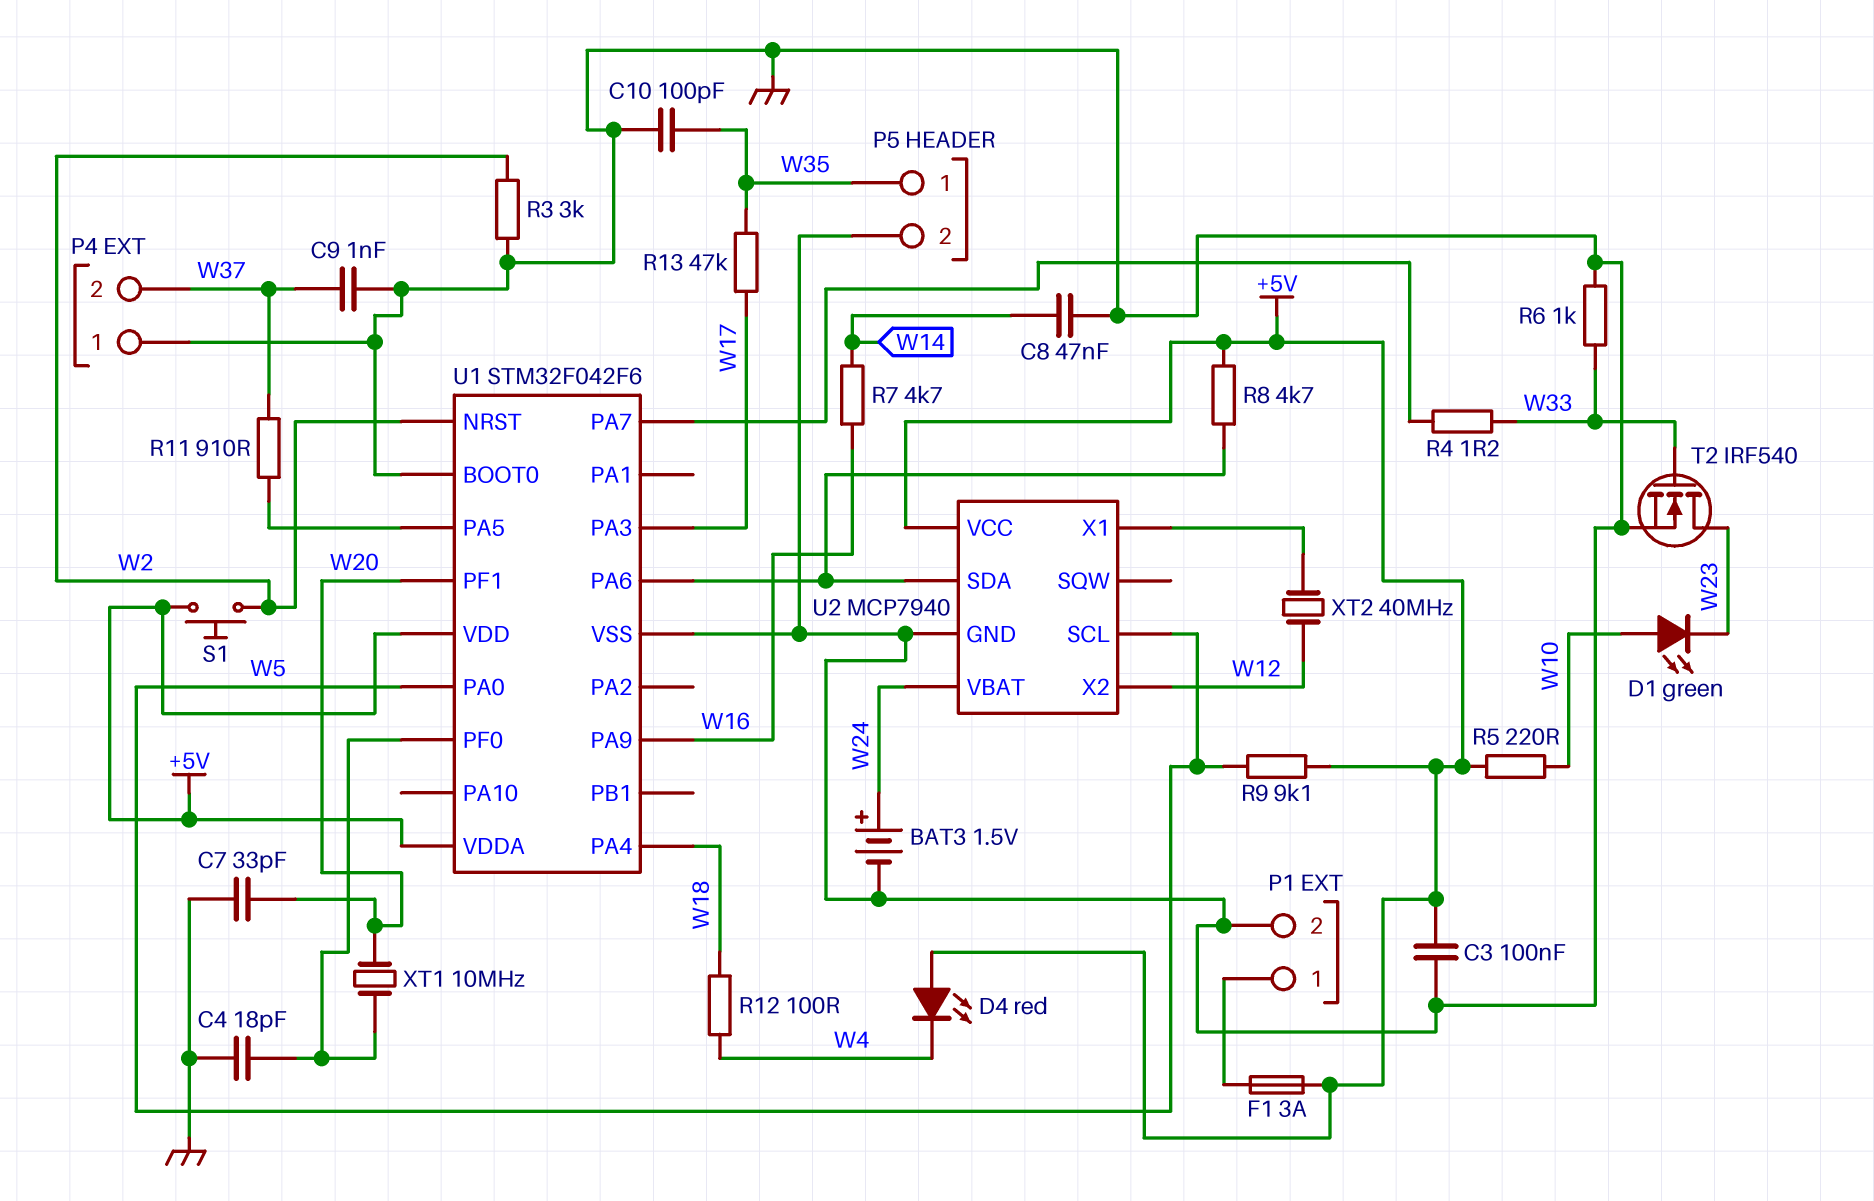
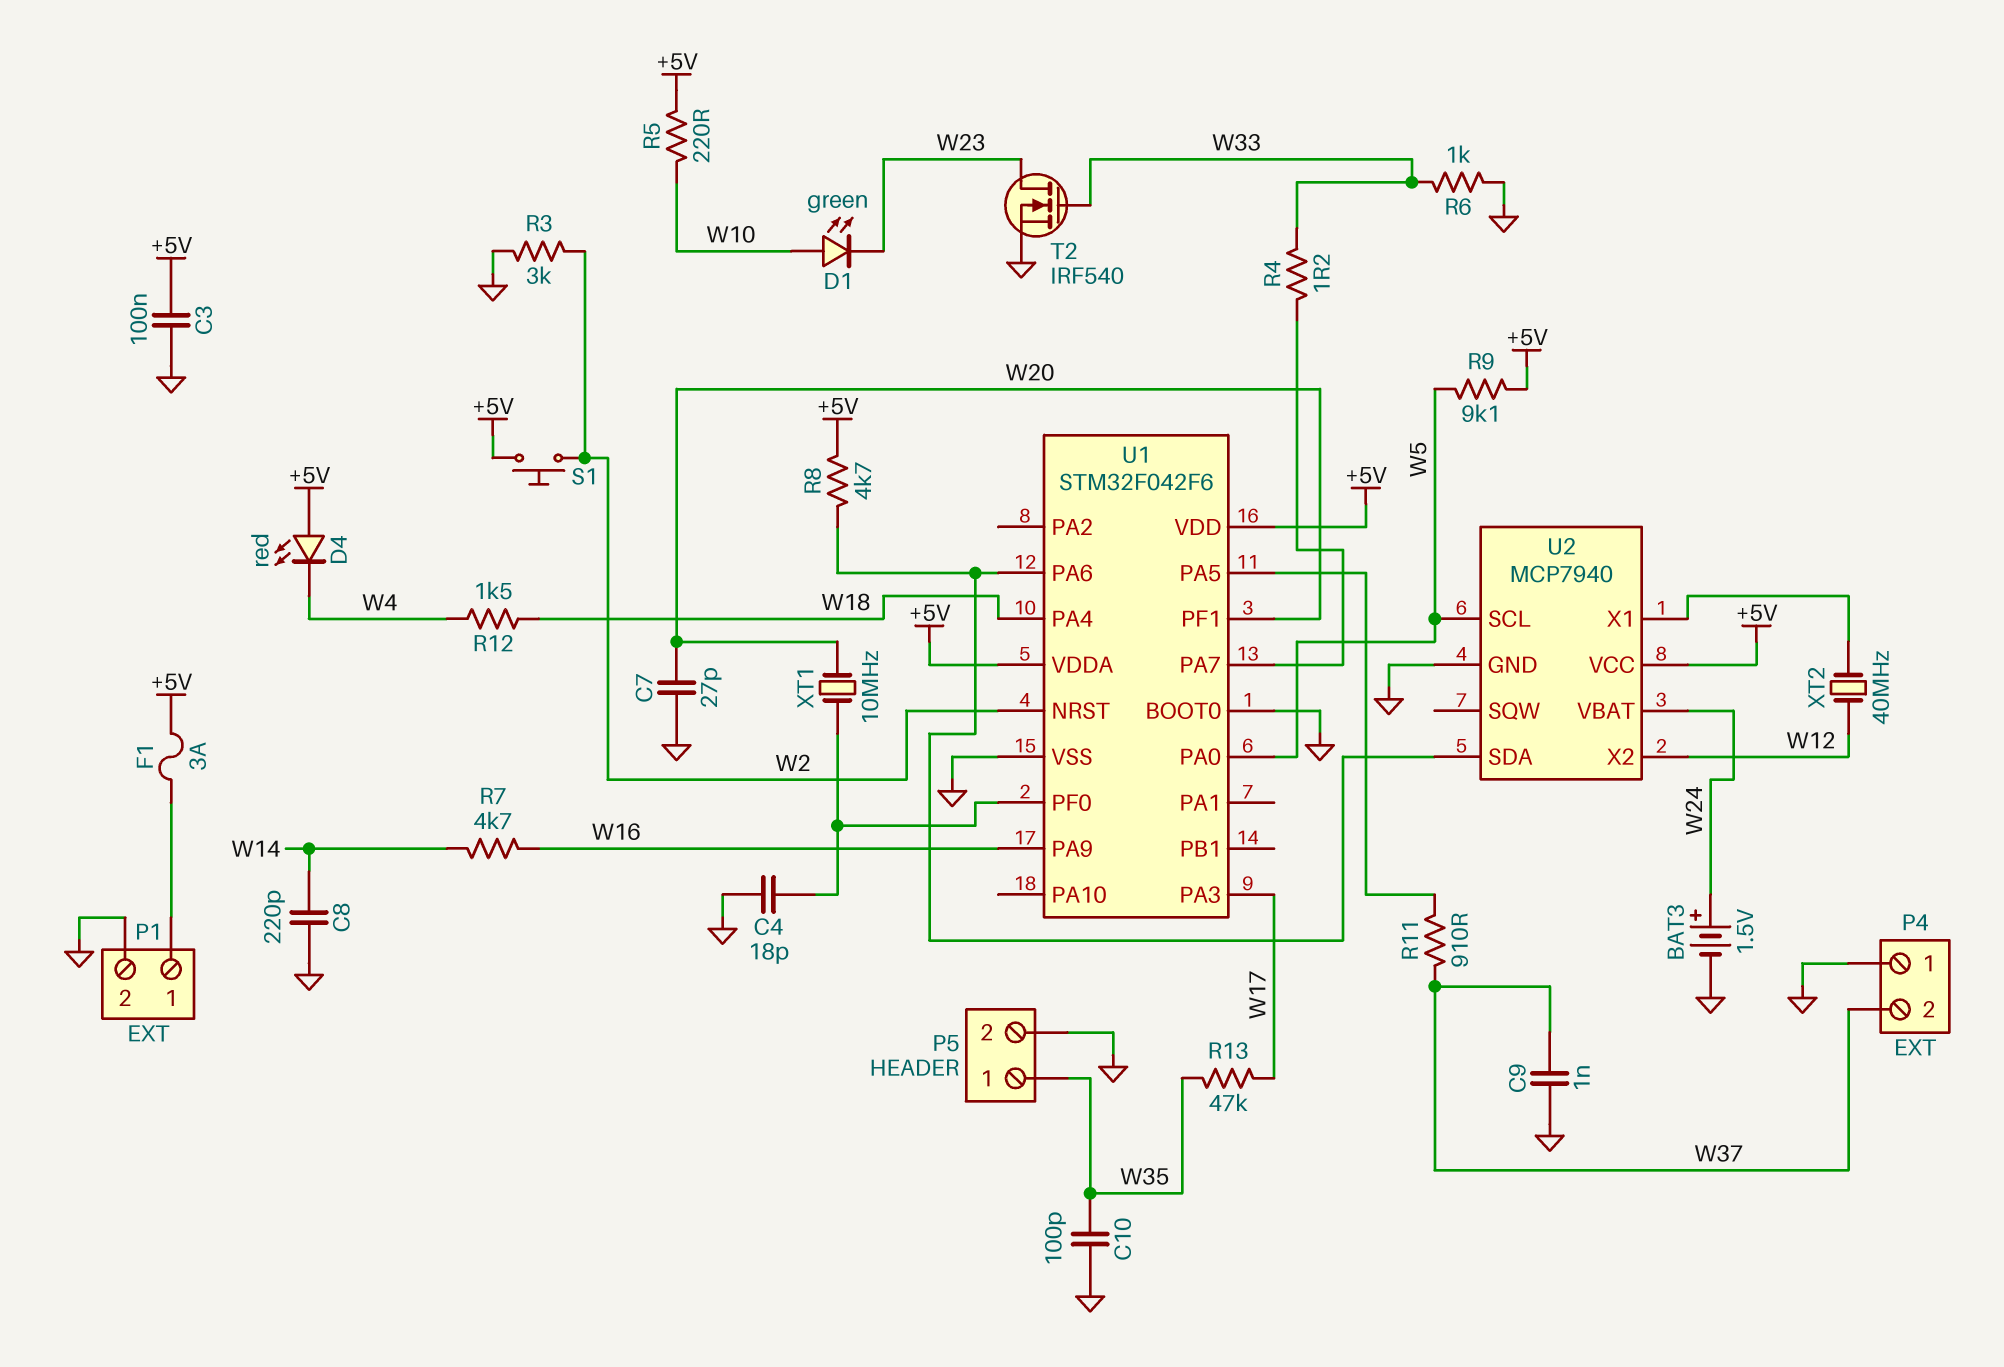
C7: 33pF (GND, W20) -> 27pF (GND, W20)
C8: 47nF (GND, W14) -> 220pF (GND, W14)
R12: 100 (W4, W18) -> 1.5k (W4, W18)

